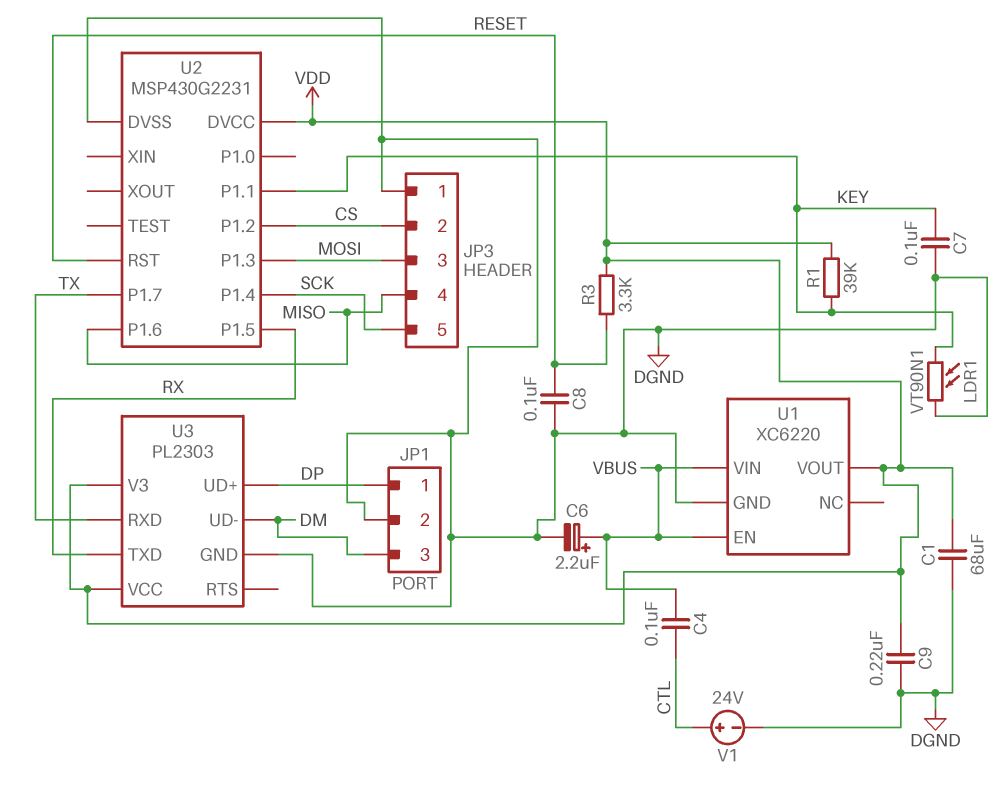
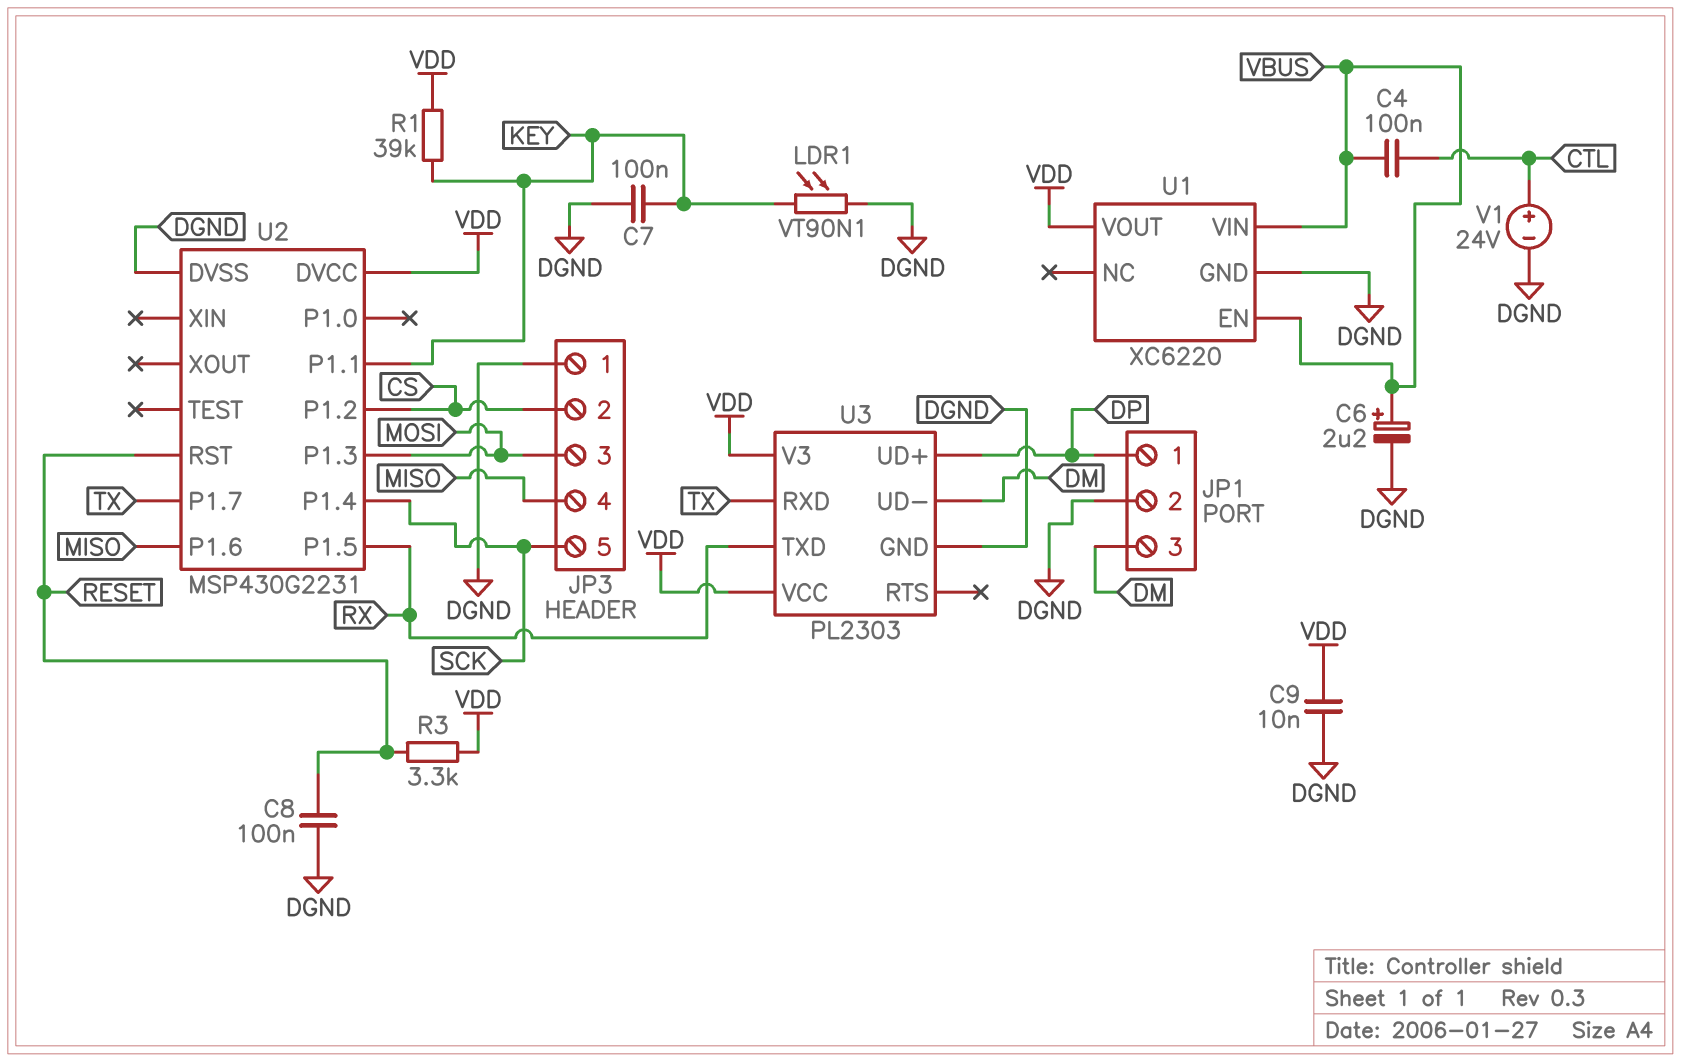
C1: 68uF (DGND, VDD) -> none
C9: 220nF (DGND, VDD) -> 10nF (DGND, VDD)

